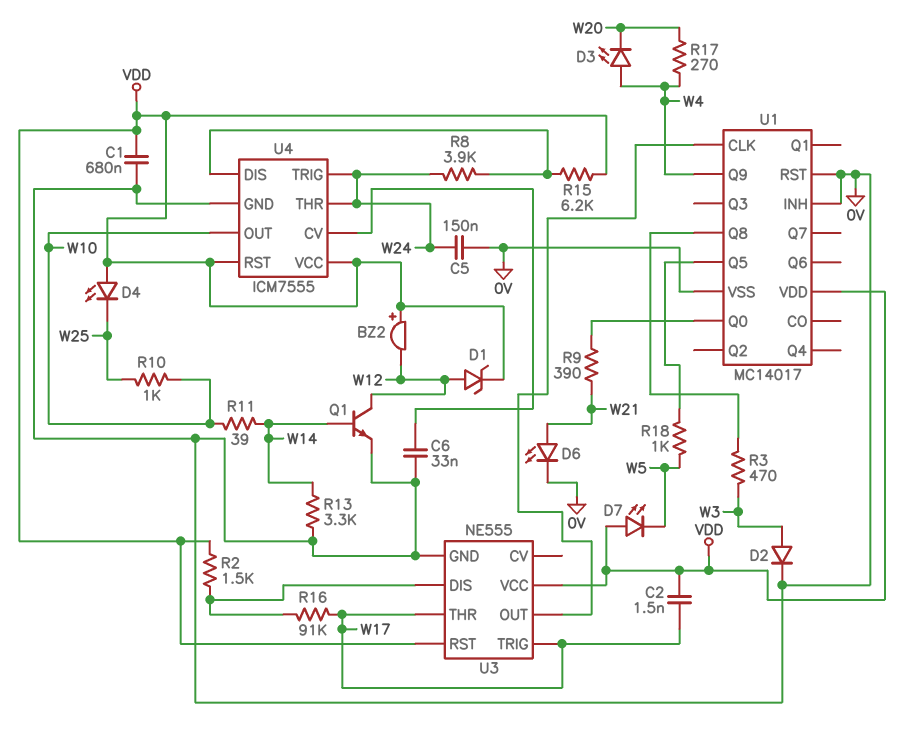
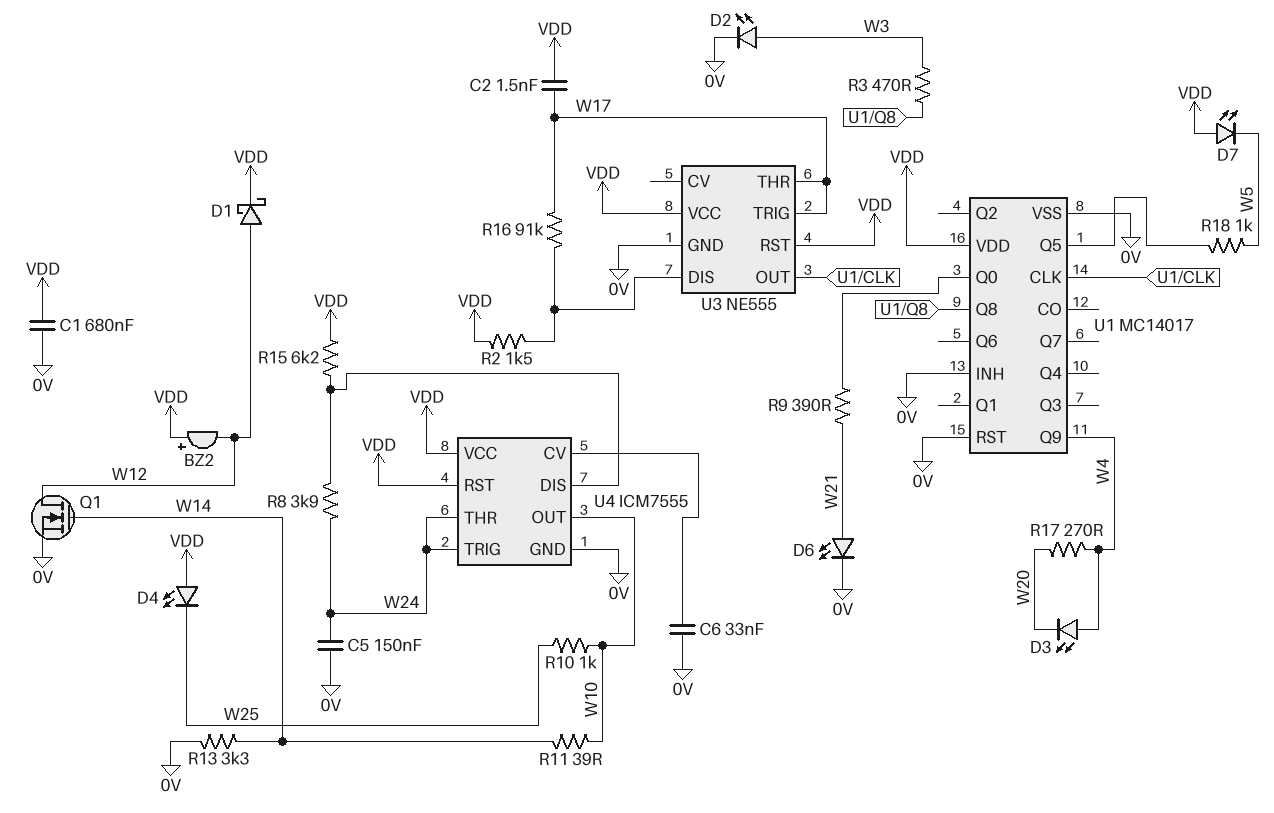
D1: zener (A W12, K VDD) -> schottky (A W12, K VDD)
D2: diode (A W3, K 0V) -> LED (A W3, K 0V)
Q1: NPN (B W14, C W12, E 0V) -> NMOS (G W14, D W12, S 0V)

